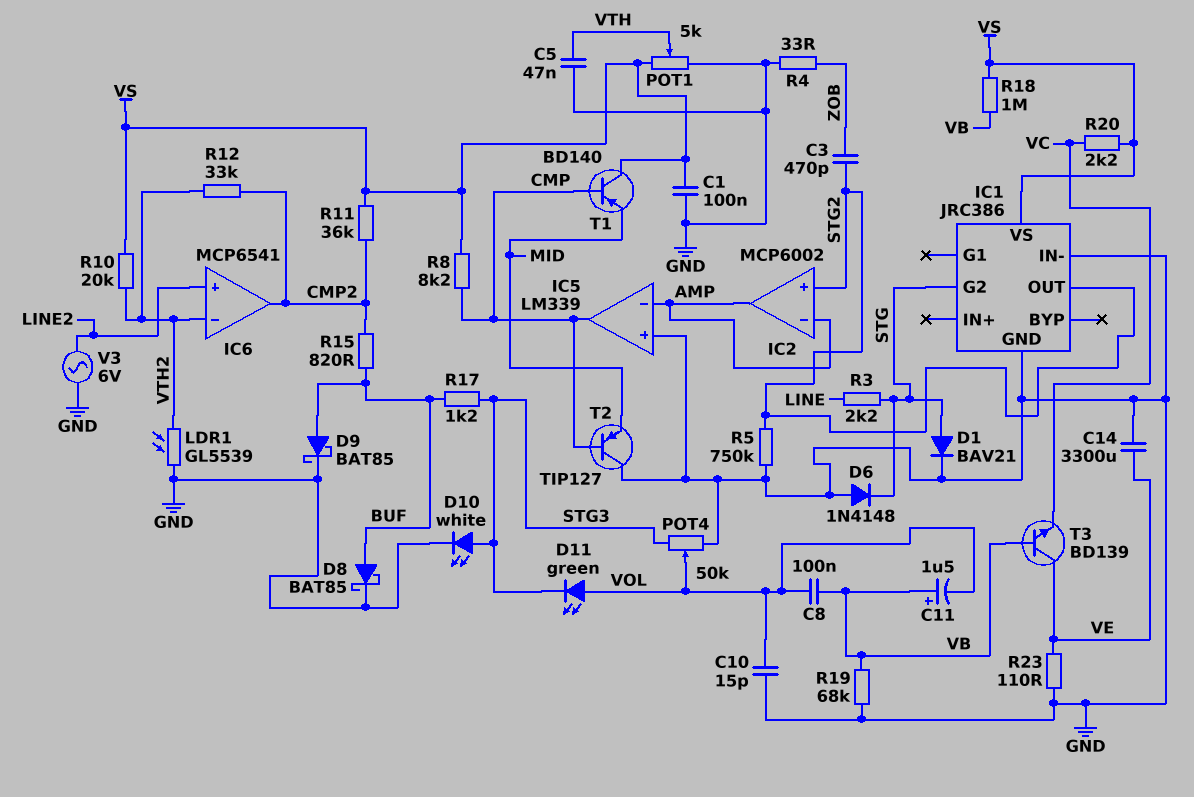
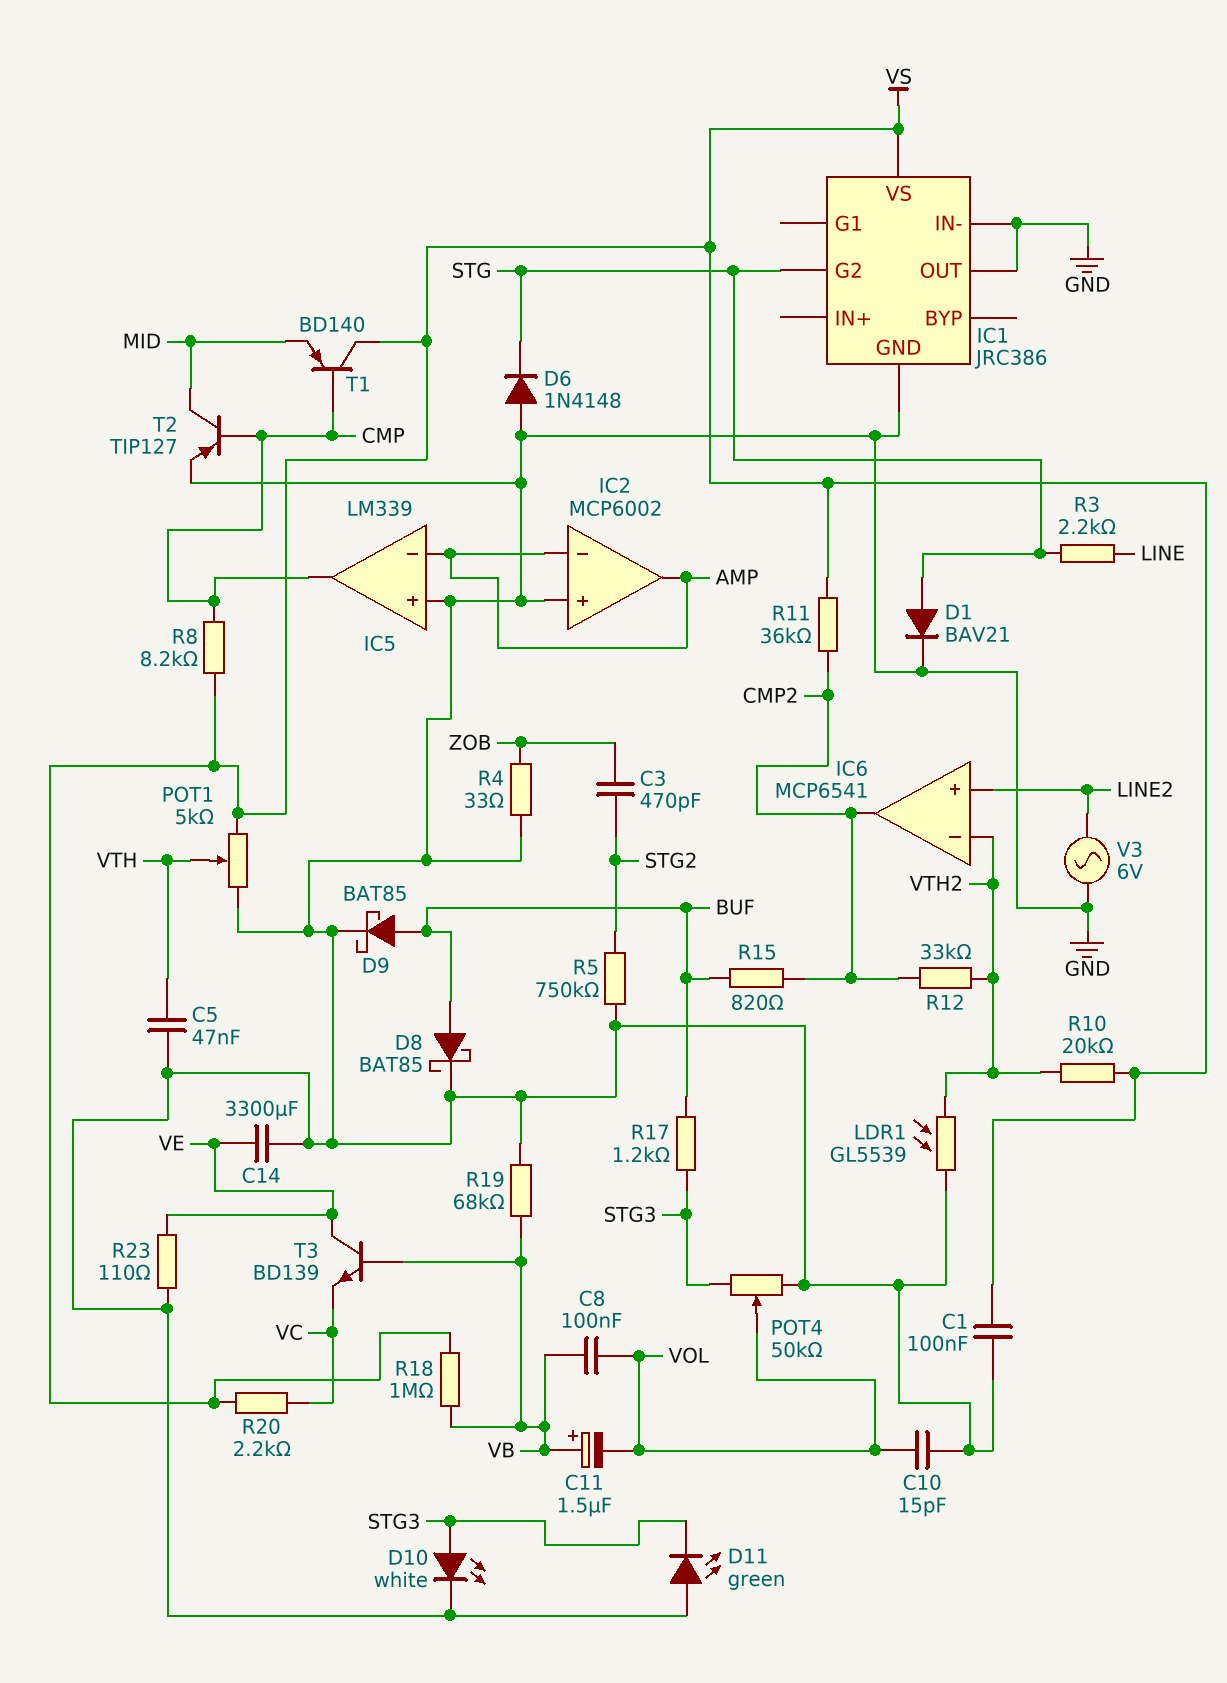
D11: LED green (A VOL, K STG3) -> LED green (A GND, K STG3)
IC1 pin OUT: STG2 -> GND
IC2 pin in+: STG2 -> GND
T2: PNP TIP127 (B CMP, C GND, E MID) -> PNP TIP127 (B CMP, C MID, E GND)

